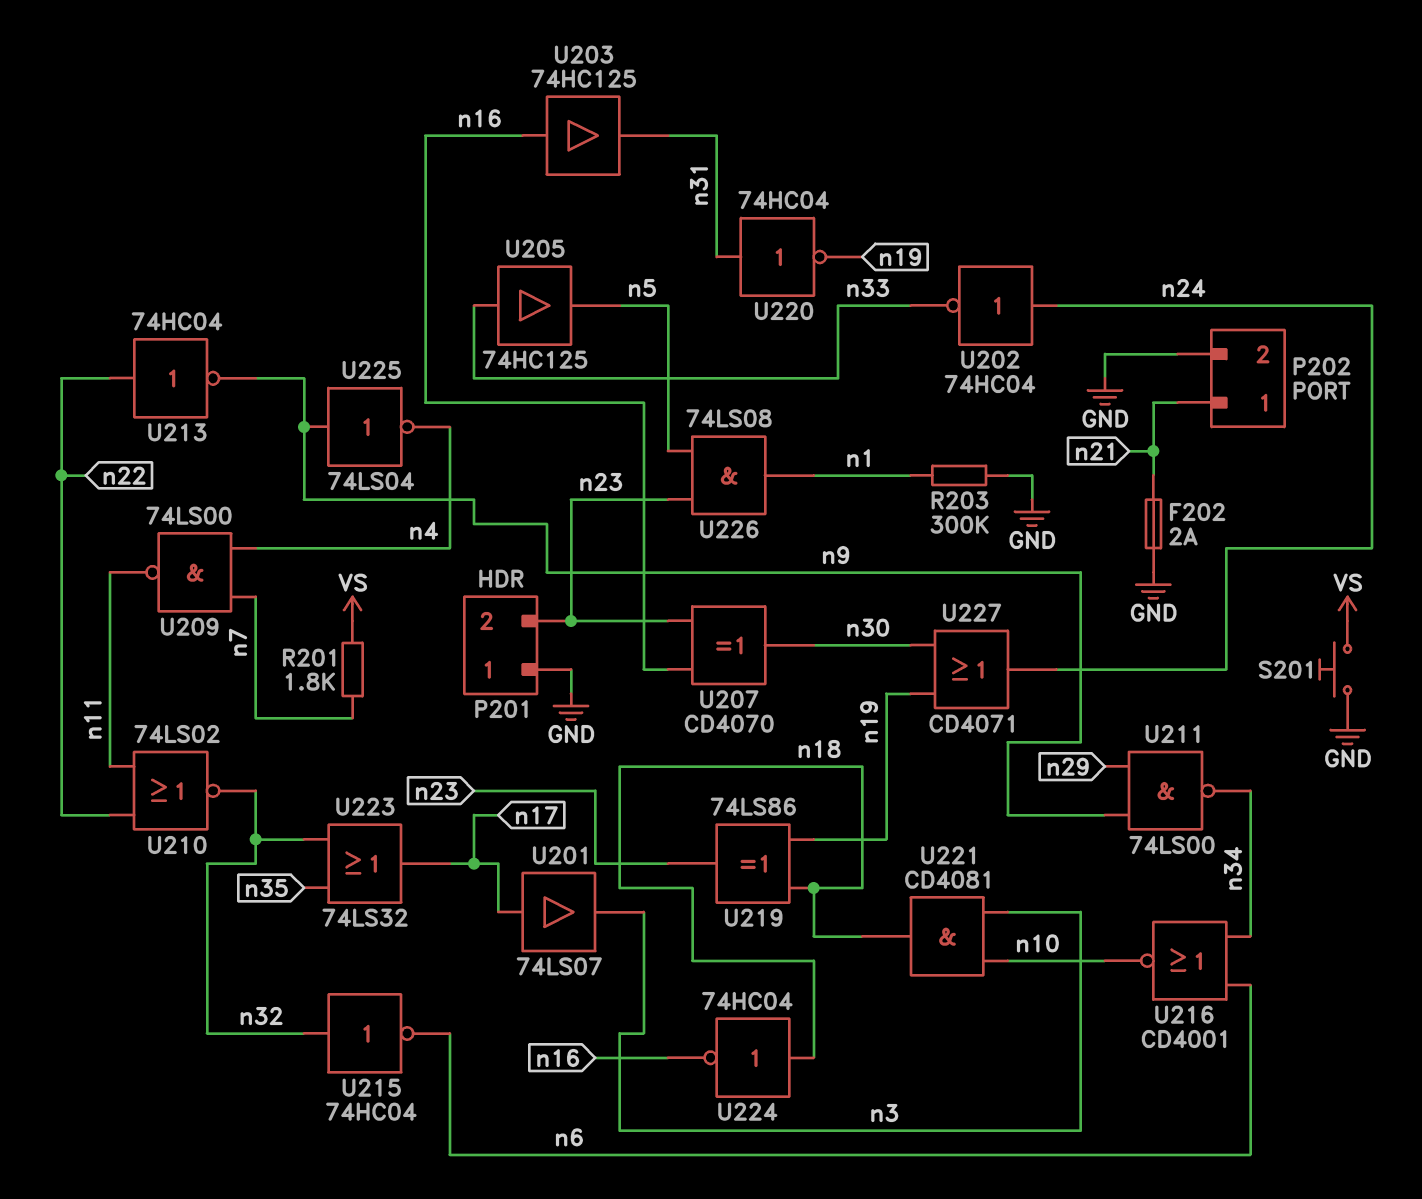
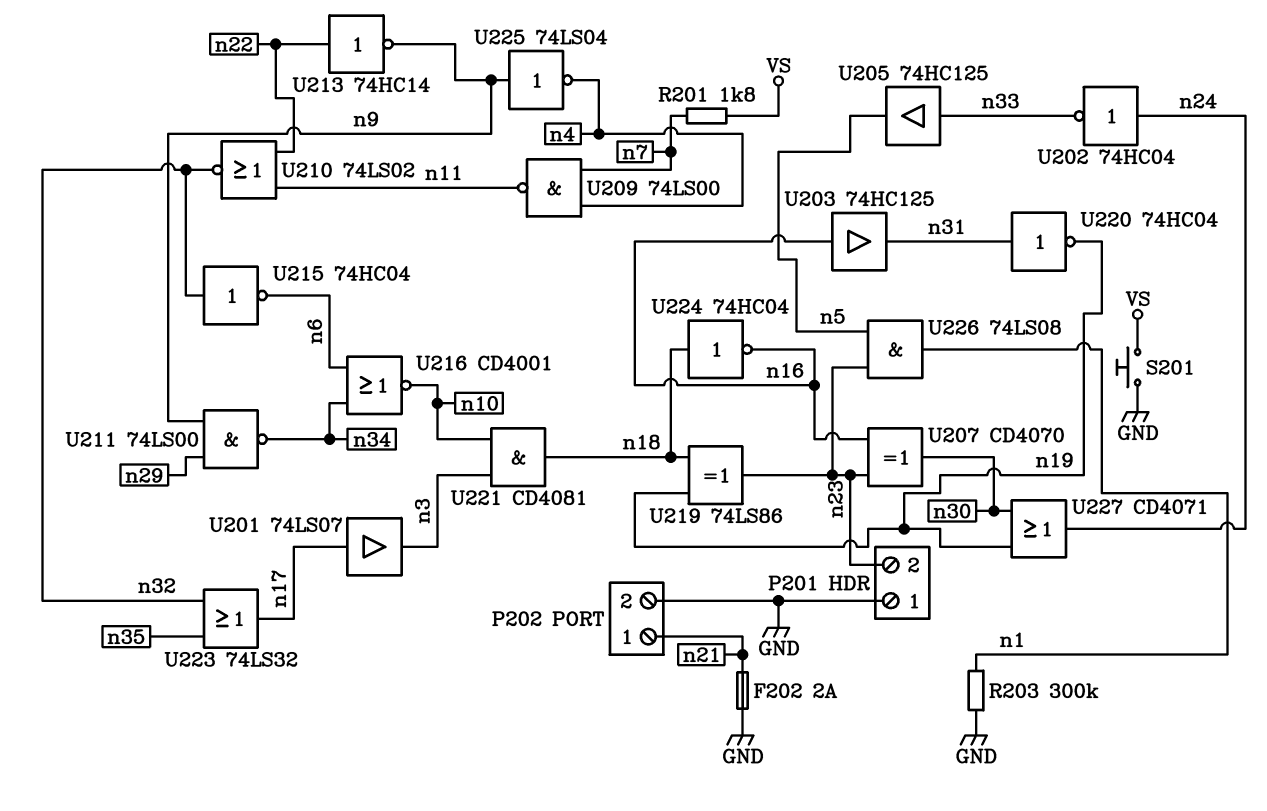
U213: NOT 74HC04 (in n22, out n9) -> NOT 74HC14 (in n22, out n9)

